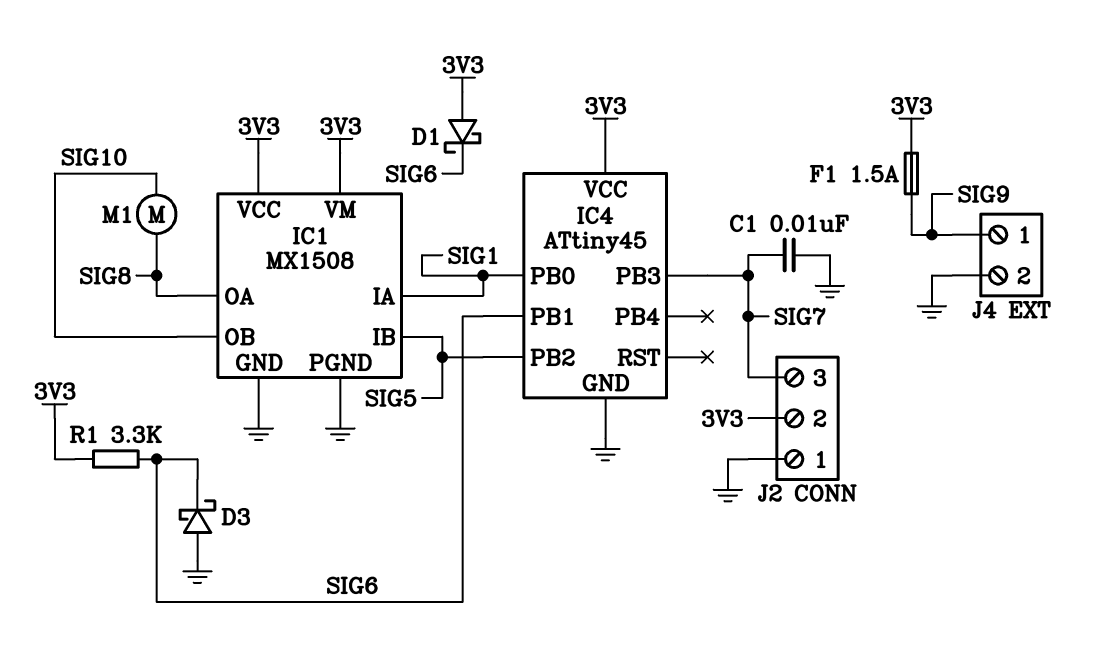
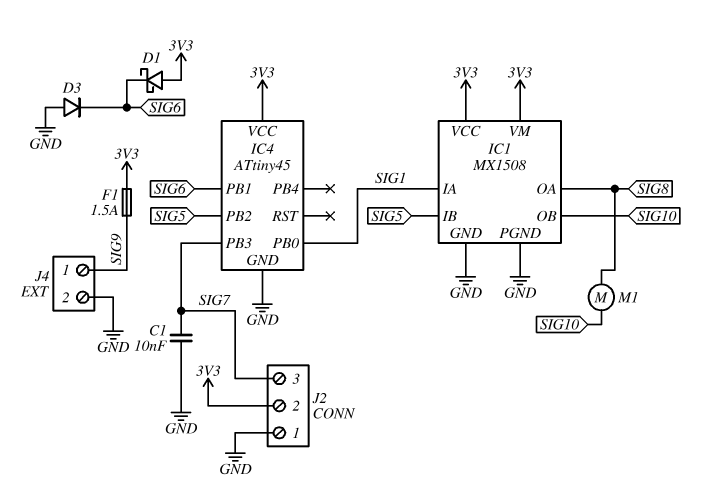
D3: schottky (A GND, K SIG6) -> diode (A GND, K SIG6)
R1: 3.3k (3V3, SIG6) -> none

